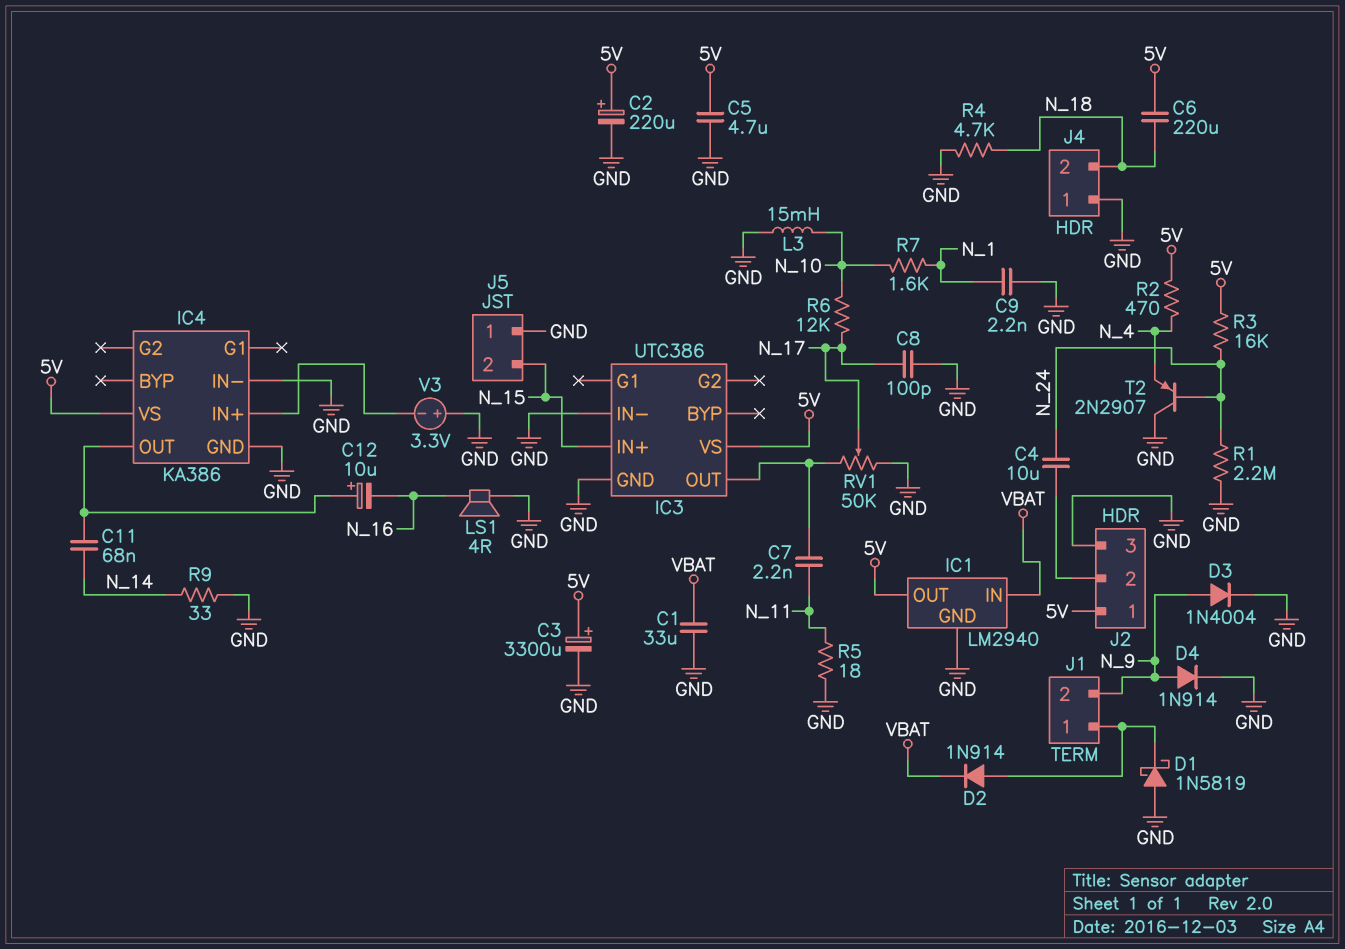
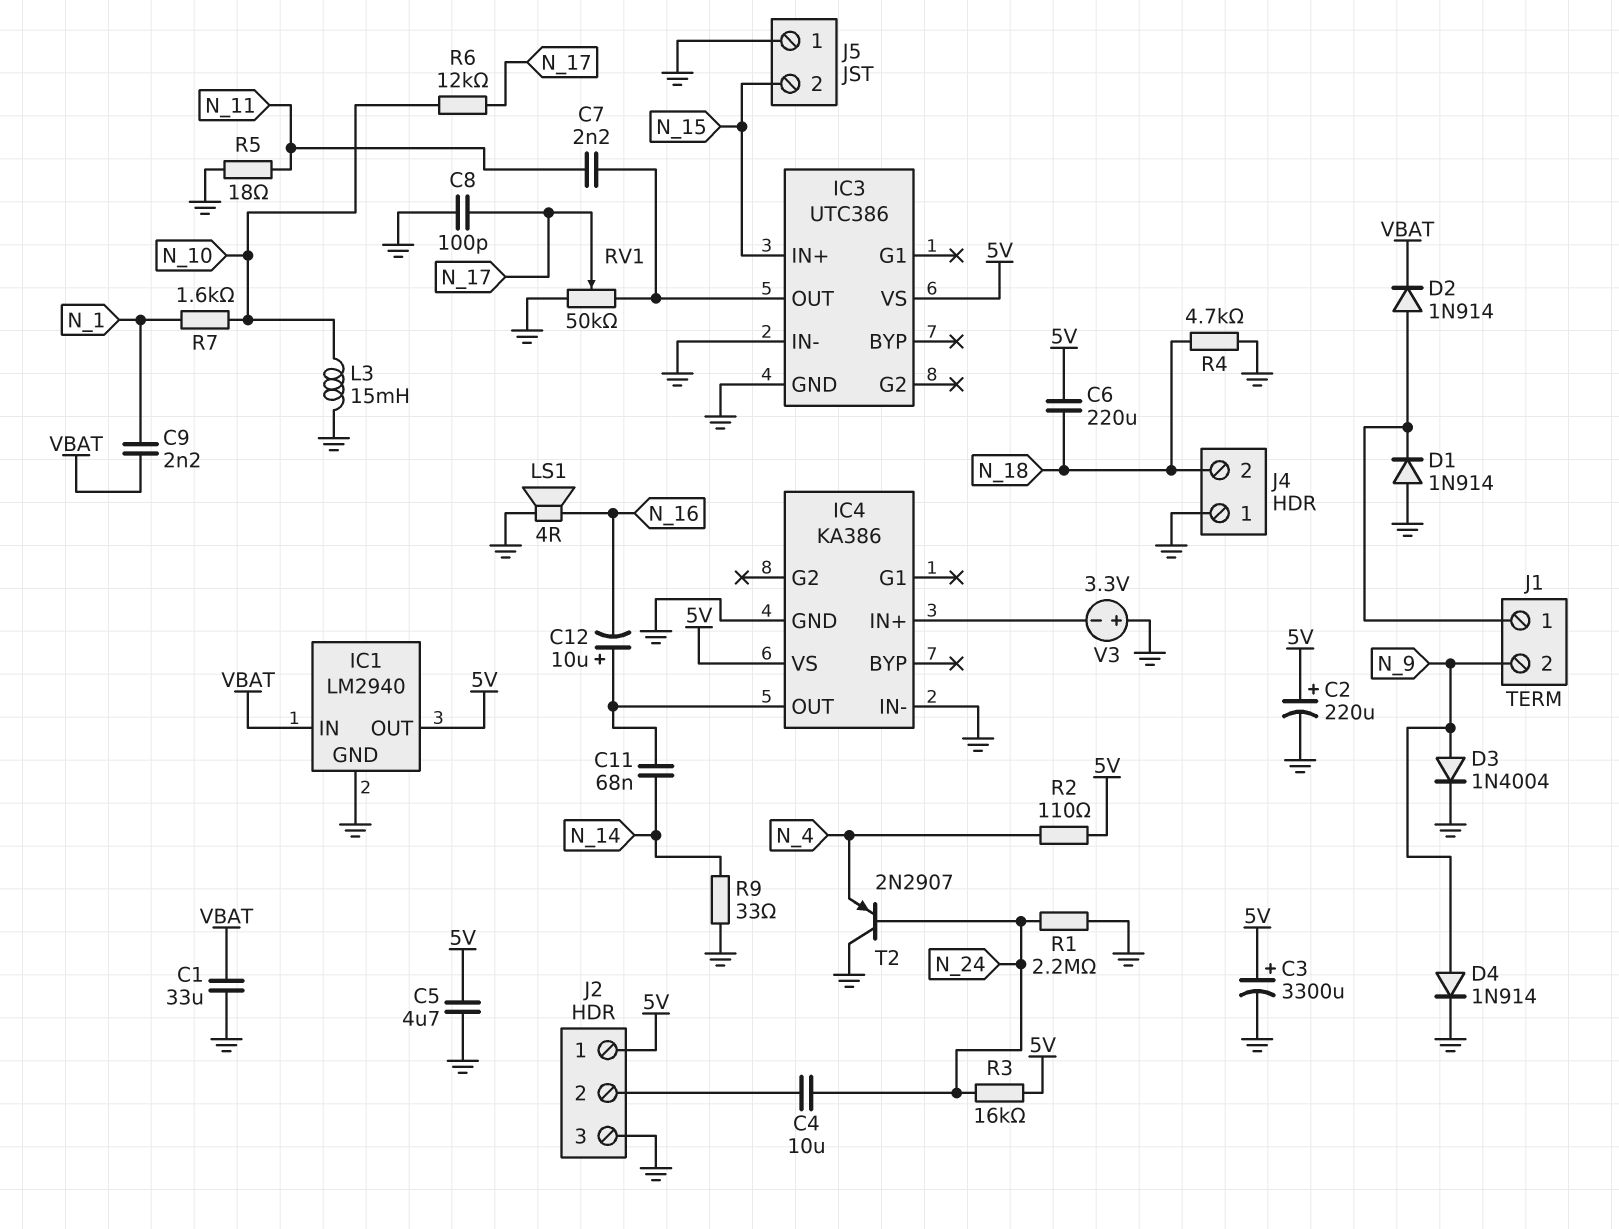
C9: 2.2nF (GND, N_1) -> 2.2nF (N_1, VBAT)
D1: schottky 1N5819 (A GND, K J1/1) -> diode 1N914 (A GND, K J1/1)
R2: 470 (5V, N_4) -> 110 (5V, N_4)

